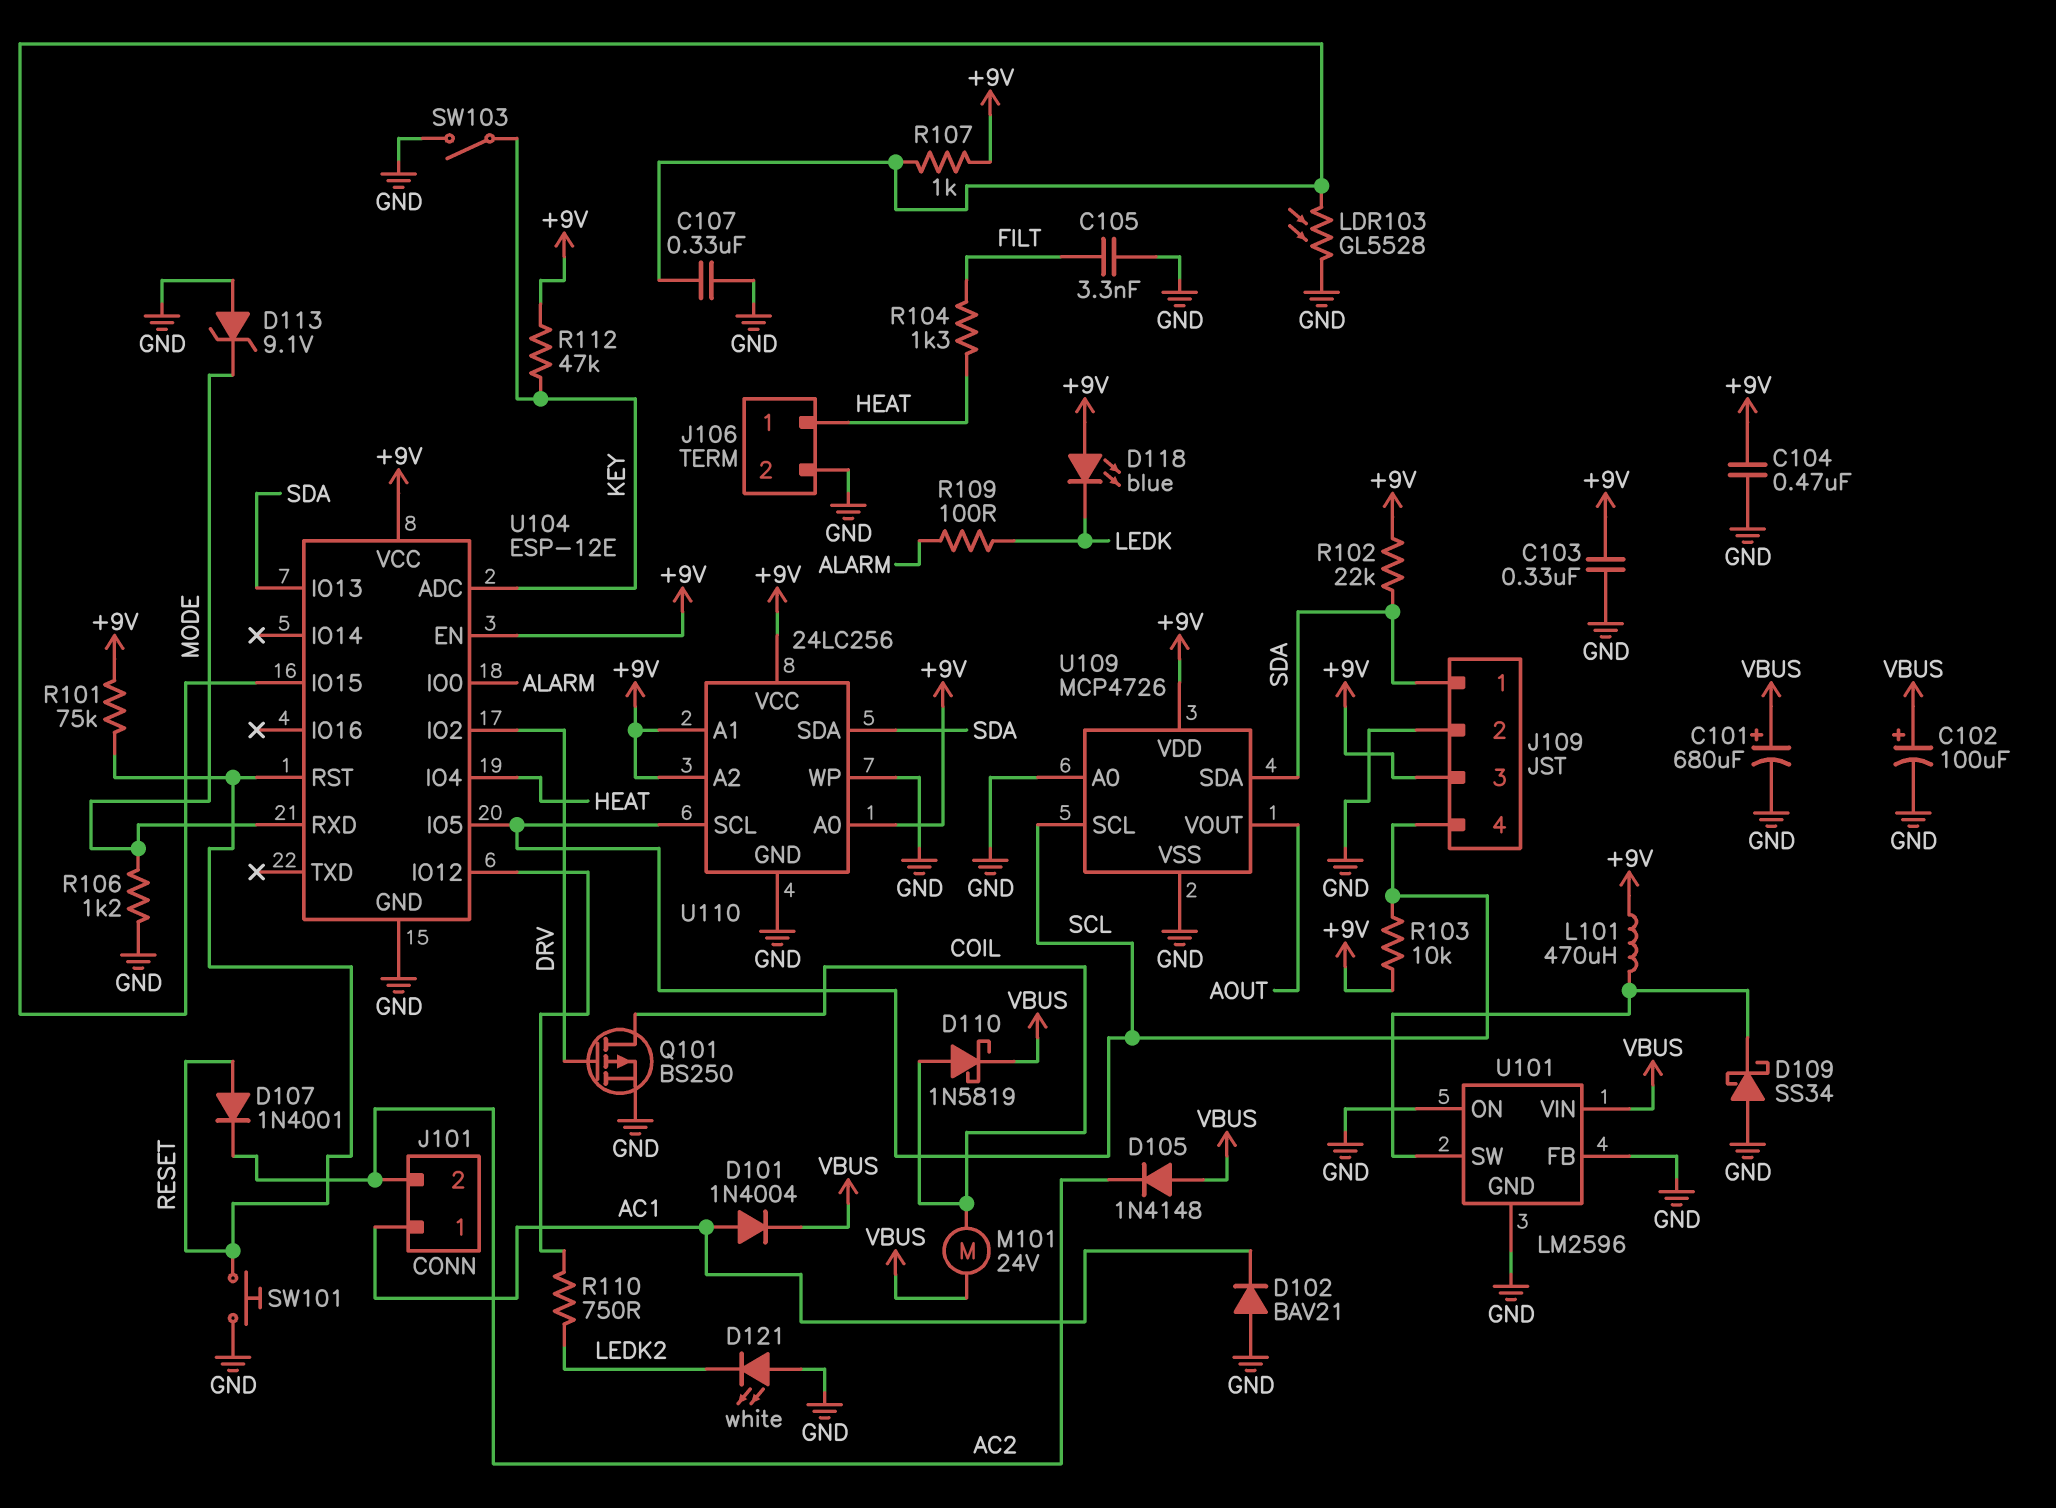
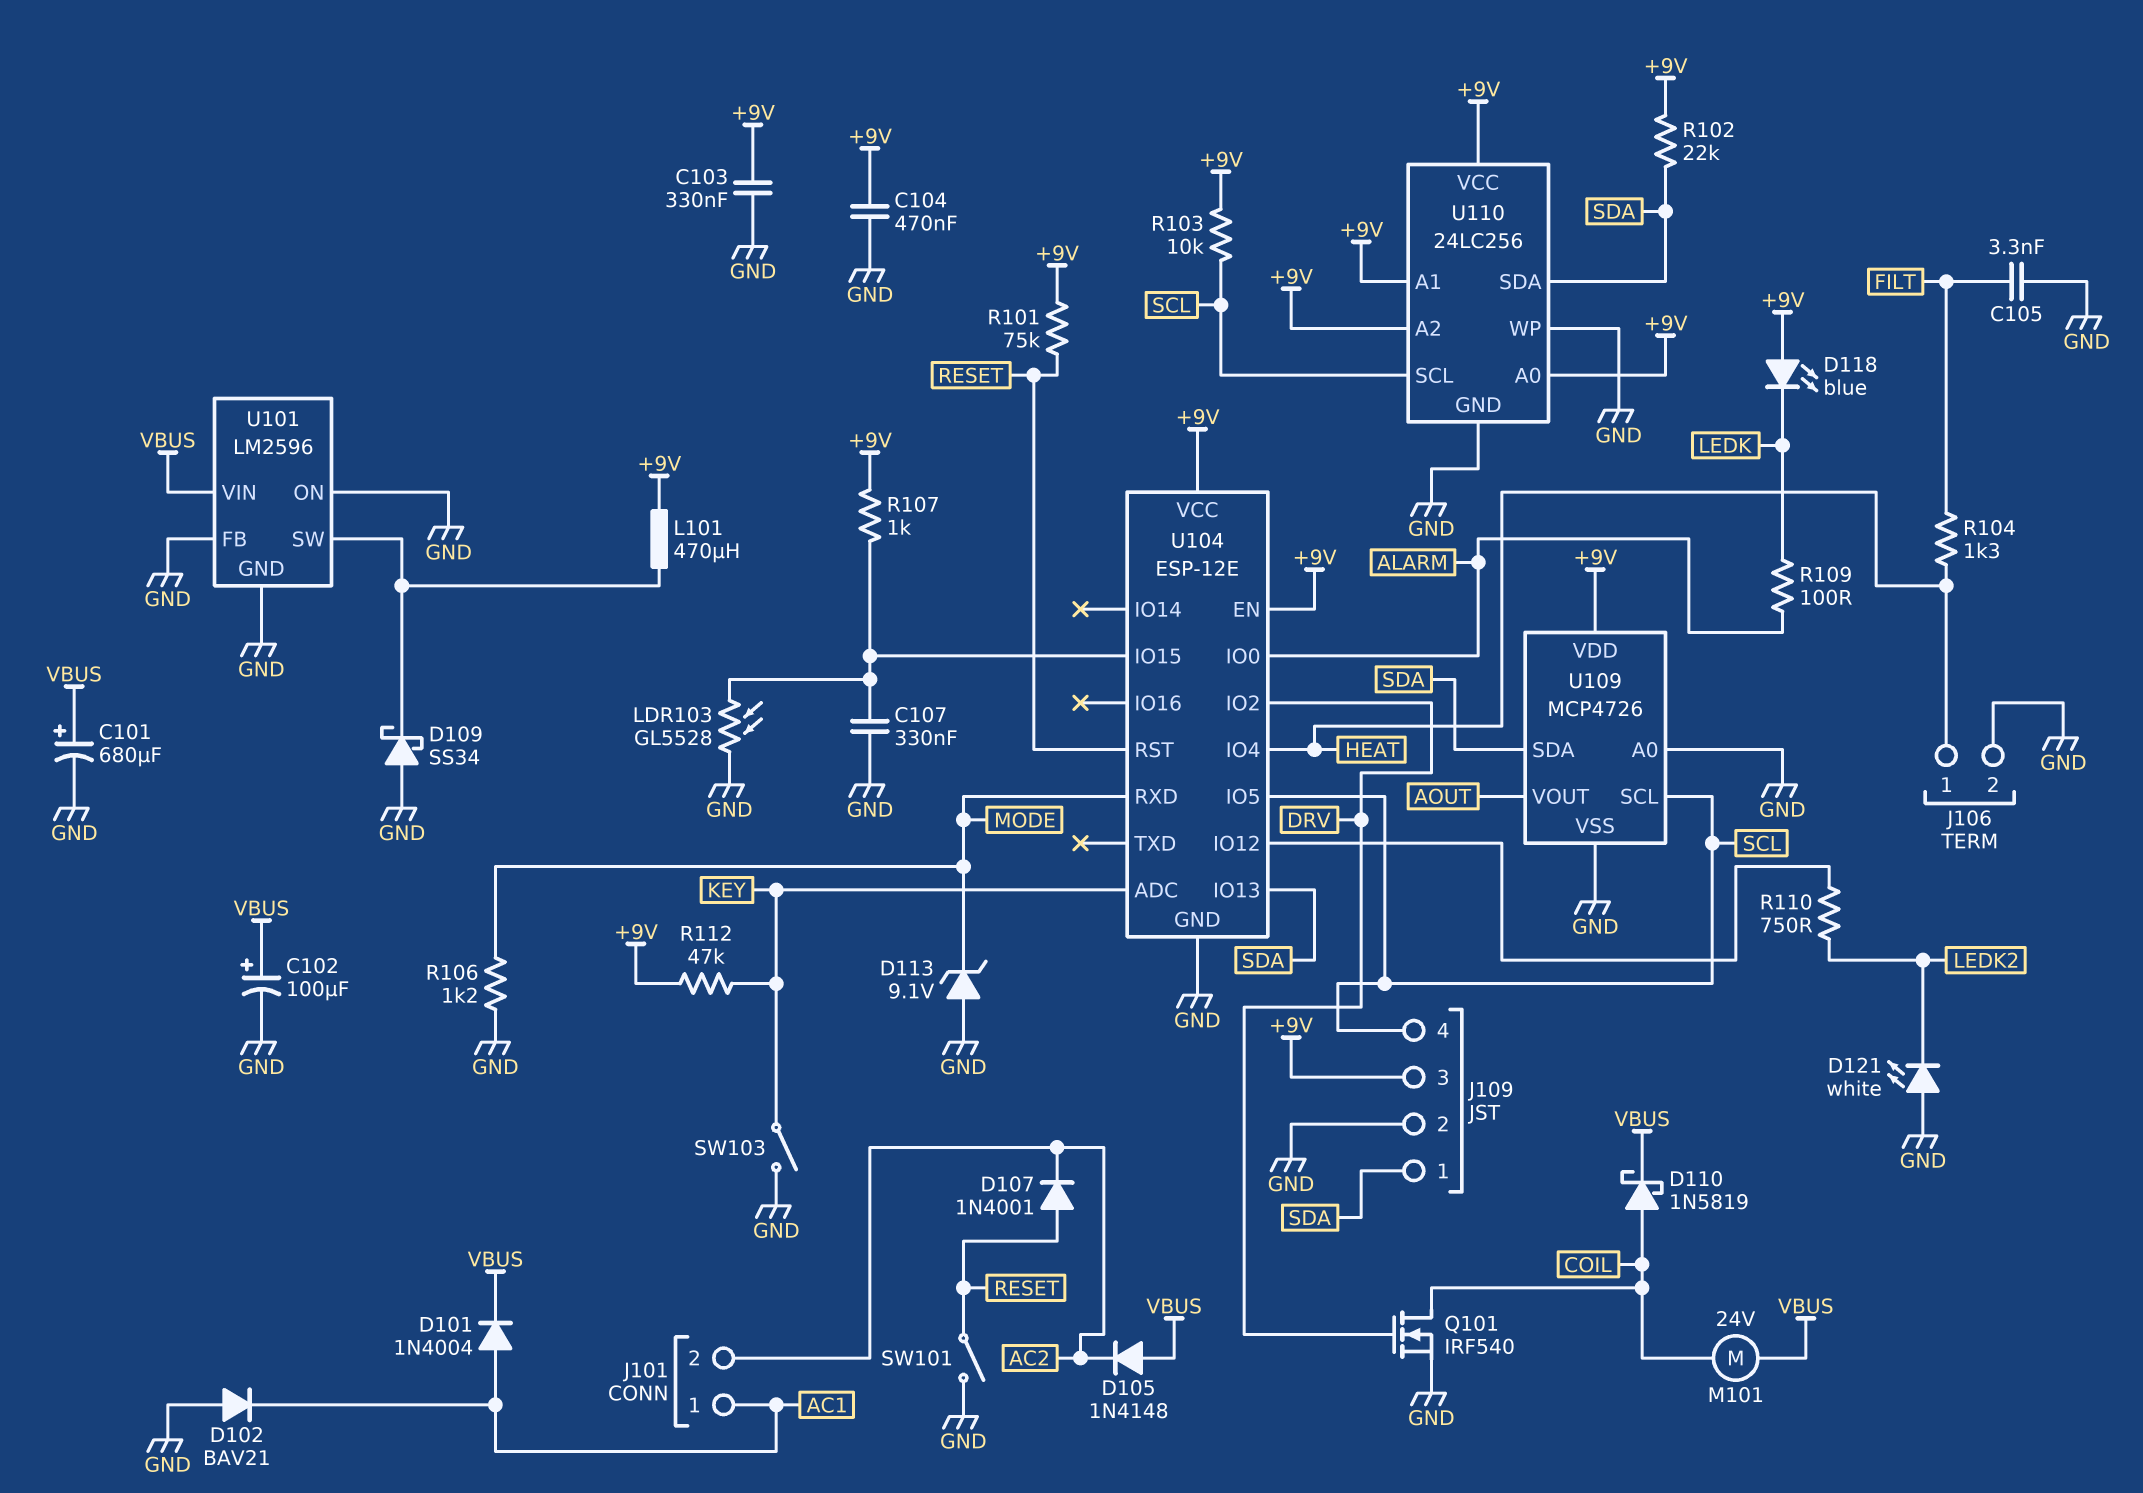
Q101: PMOS BS250 (G DRV, D COIL, S GND) -> NMOS IRF540 (G DRV, D COIL, S GND)
SW101: button (GND, RESET) -> switch (GND, RESET)

